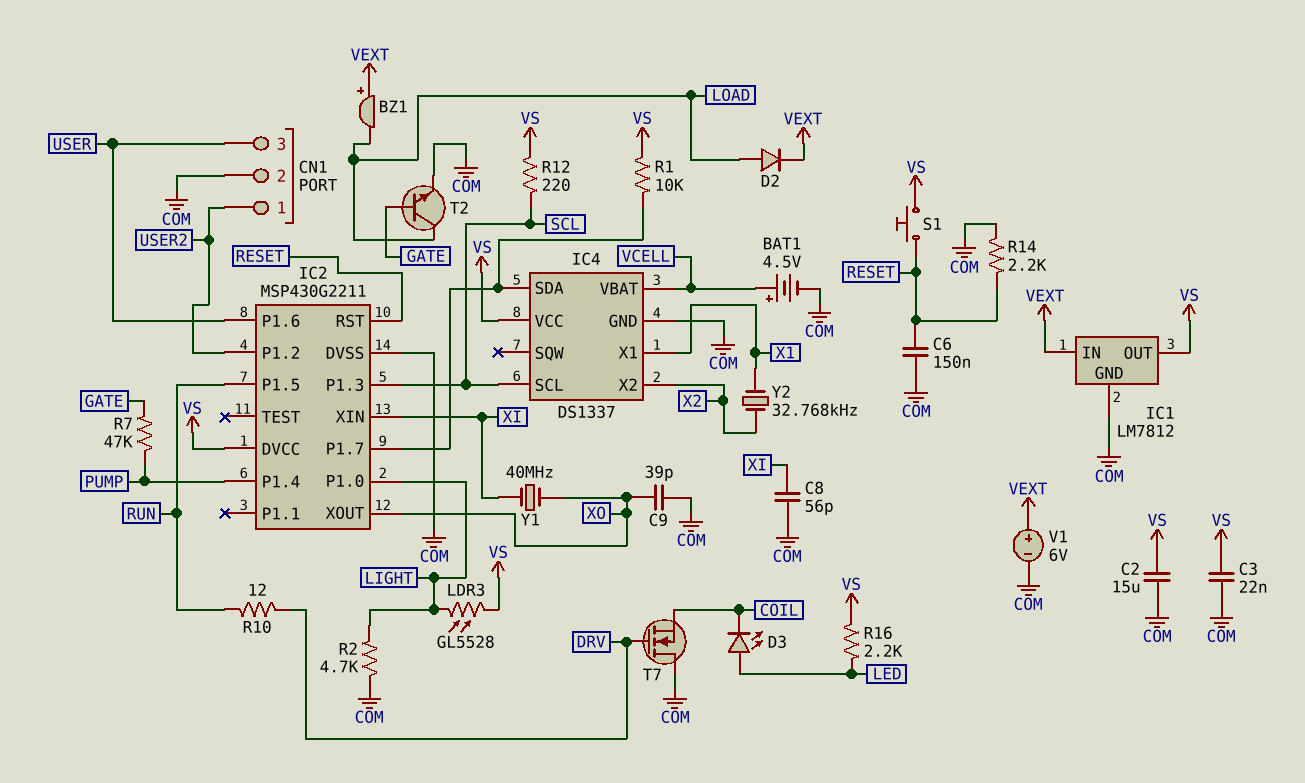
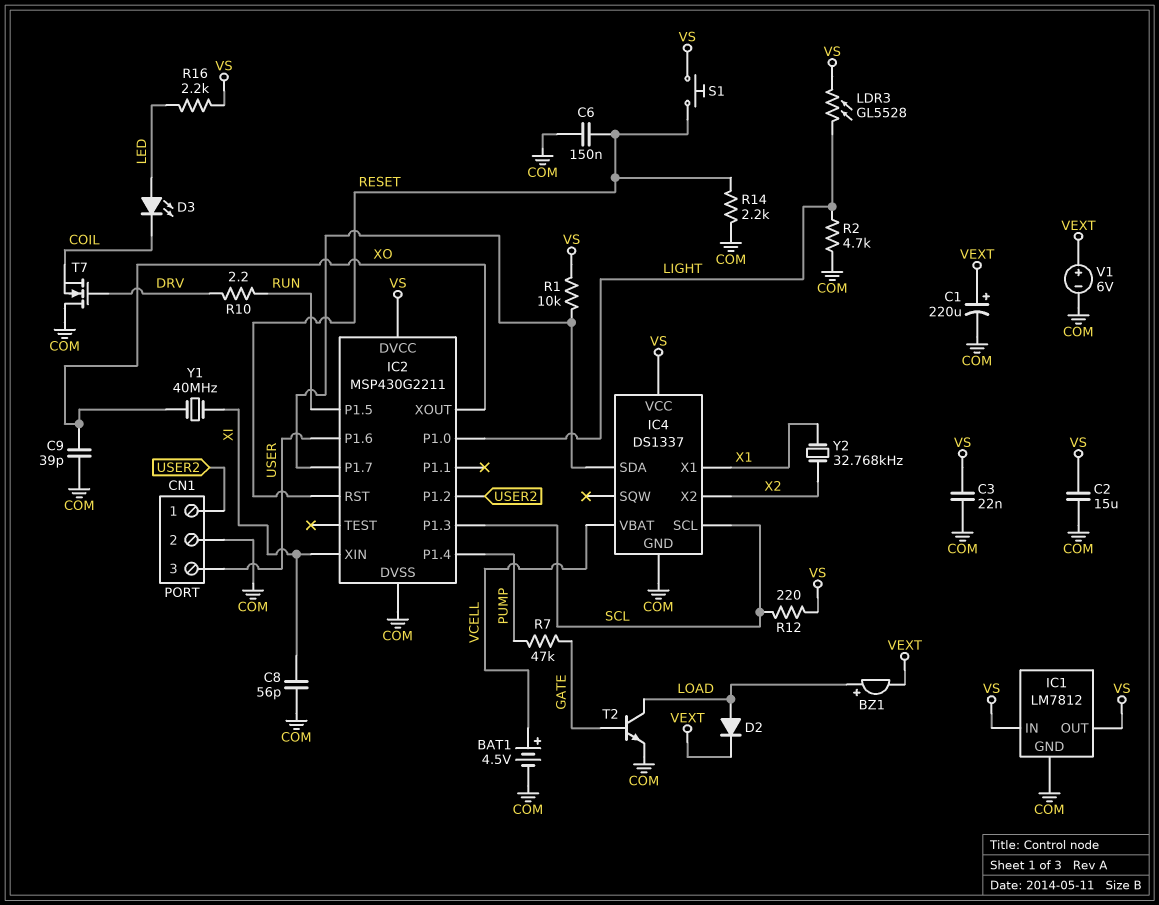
BZ1: buzzer (plus VEXT, minus LOAD) -> buzzer (plus LOAD, minus VEXT)
C1: none -> 220uF (plus VEXT, minus COM)
IC1 pin IN: VEXT -> VS
R10: 12 (DRV, RUN) -> 2.2 (DRV, RUN)

